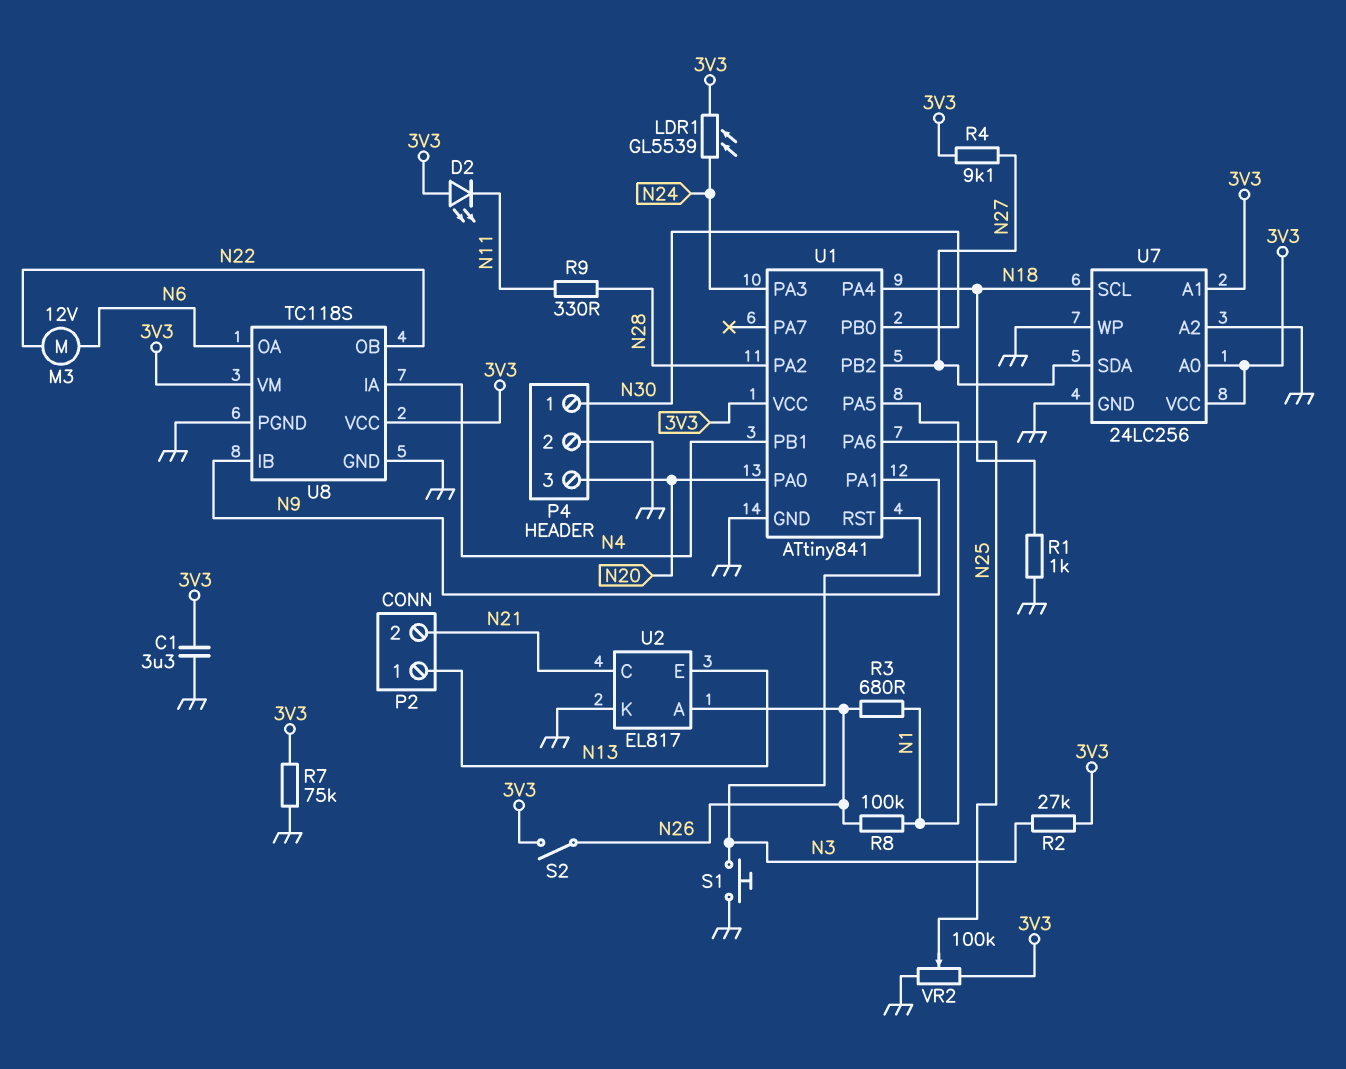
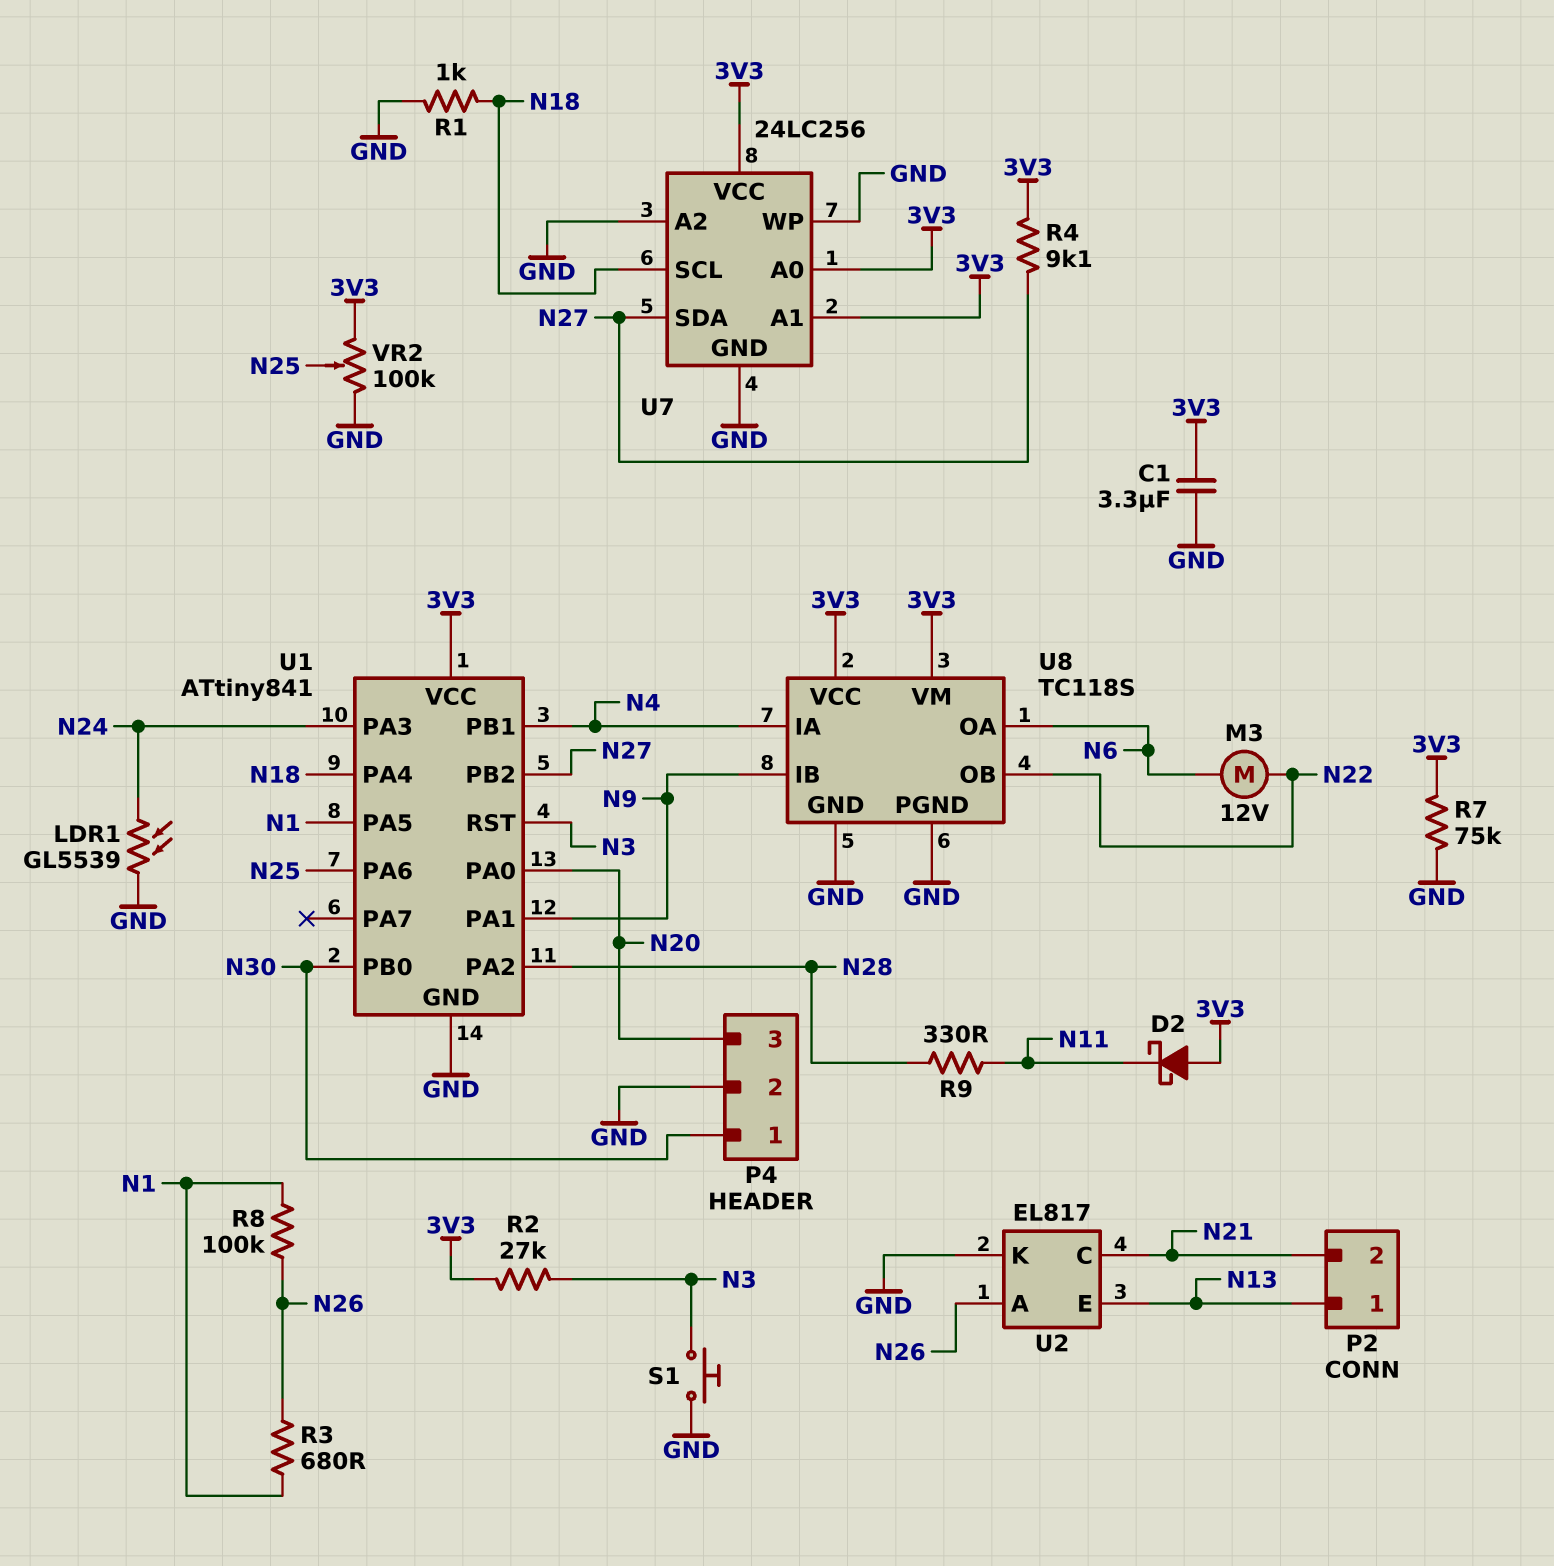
D2: LED (A 3V3, K N11) -> schottky (A 3V3, K N11)
LDR1: GL5539 (3V3, N24) -> GL5539 (GND, N24)
S2: switch (3V3, N26) -> none

